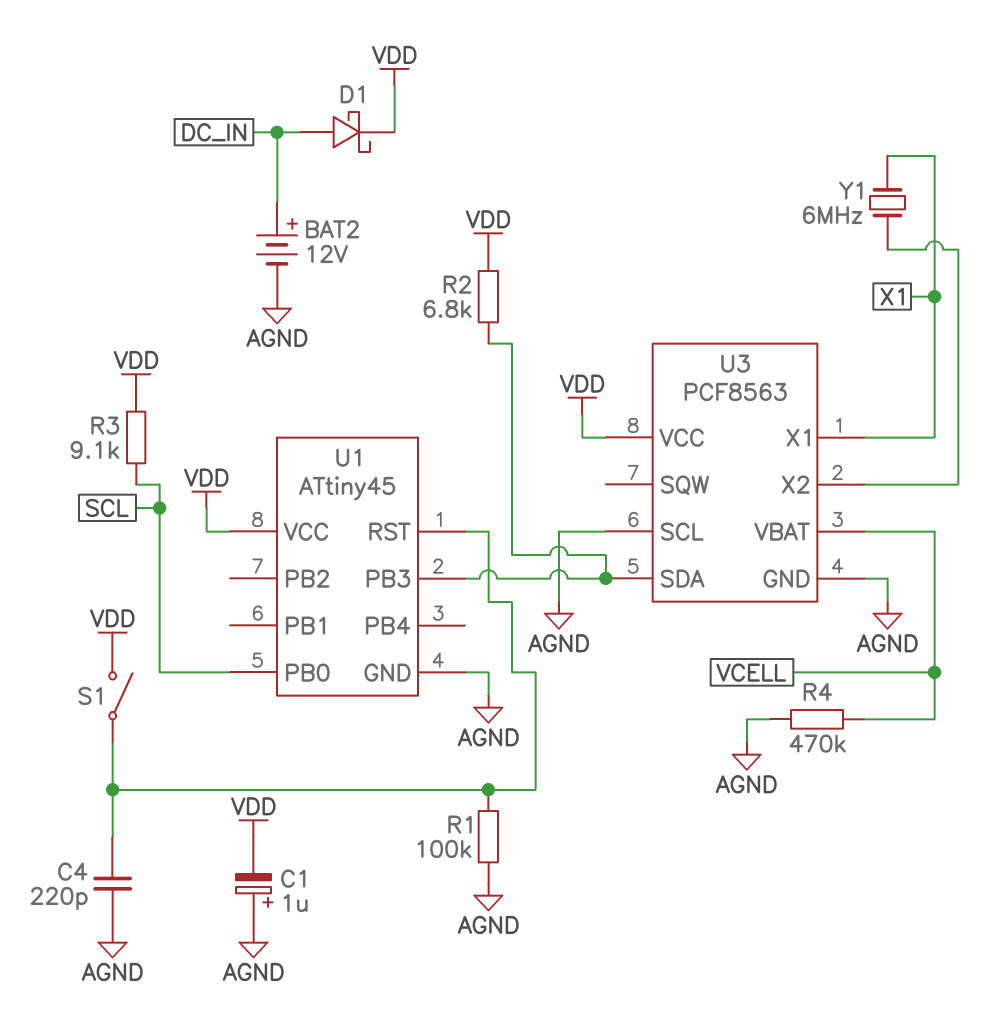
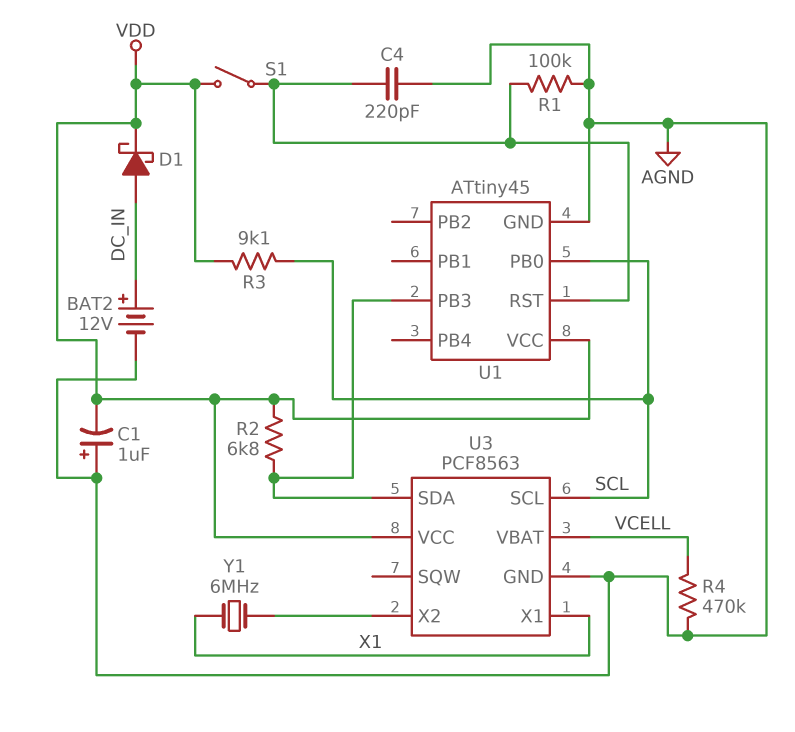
U3 pin SCL: AGND -> SCL

